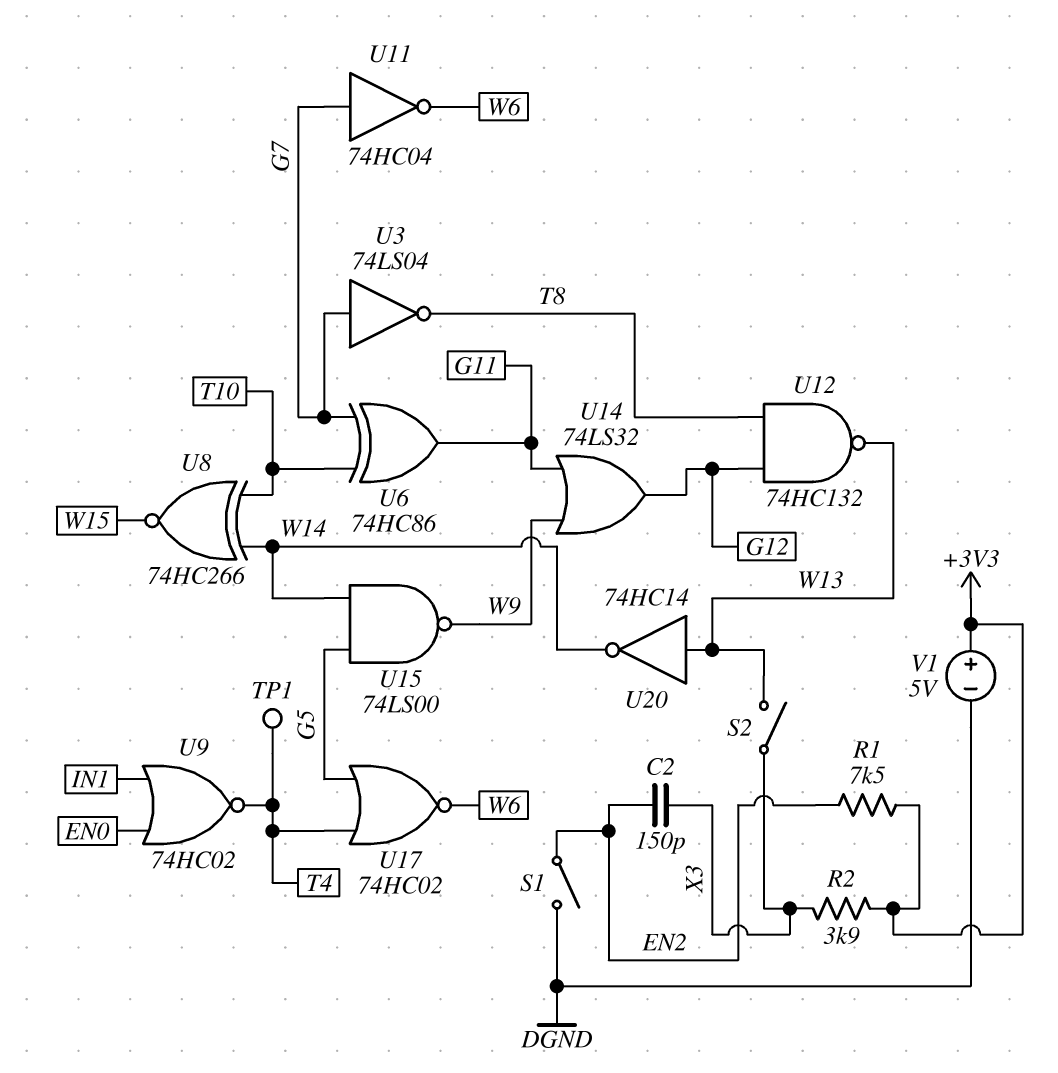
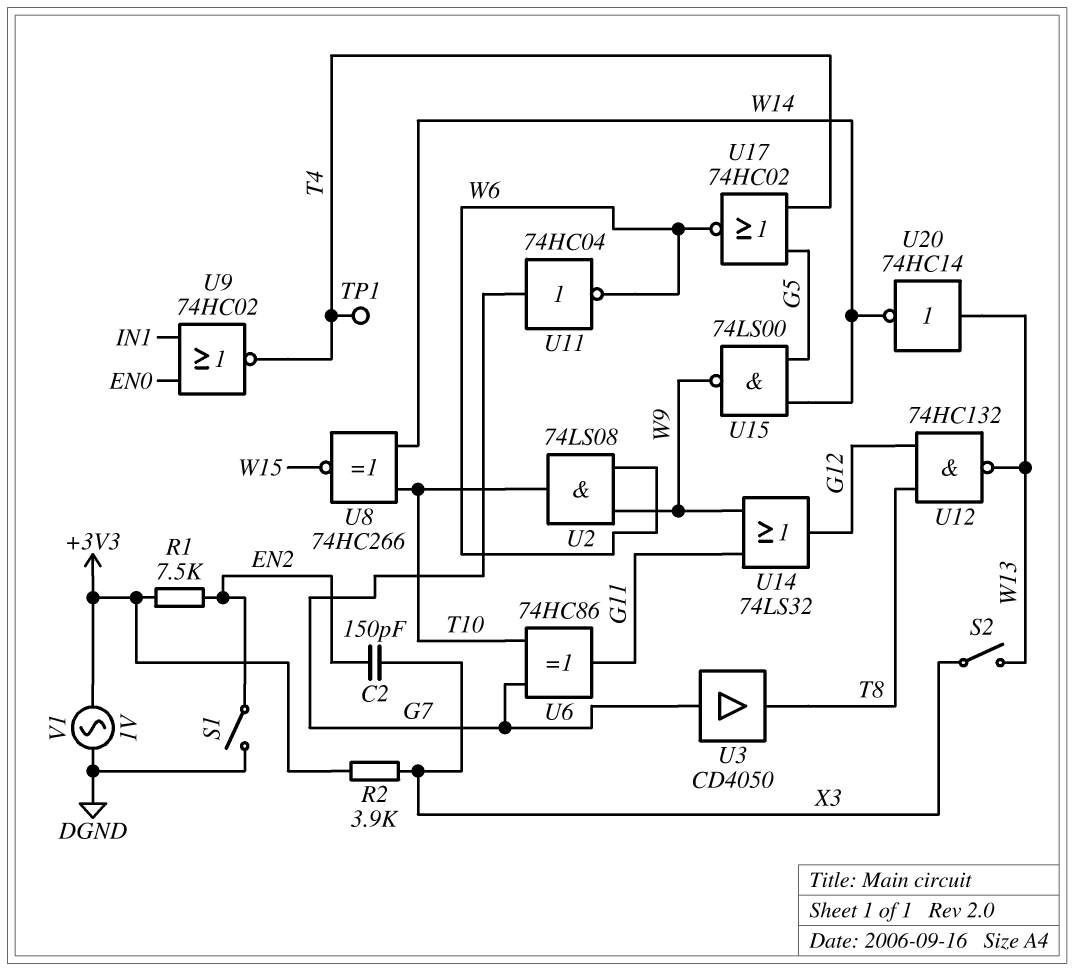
U2: none -> AND 74LS08 (in W6, in W9, out T10)
U3: NOT 74LS04 (in G7, out T8) -> buffer CD4050 (in G7, out T8)
V1: 5V (plus +3V3, minus DGND) -> AC 1V (+3V3, DGND)

